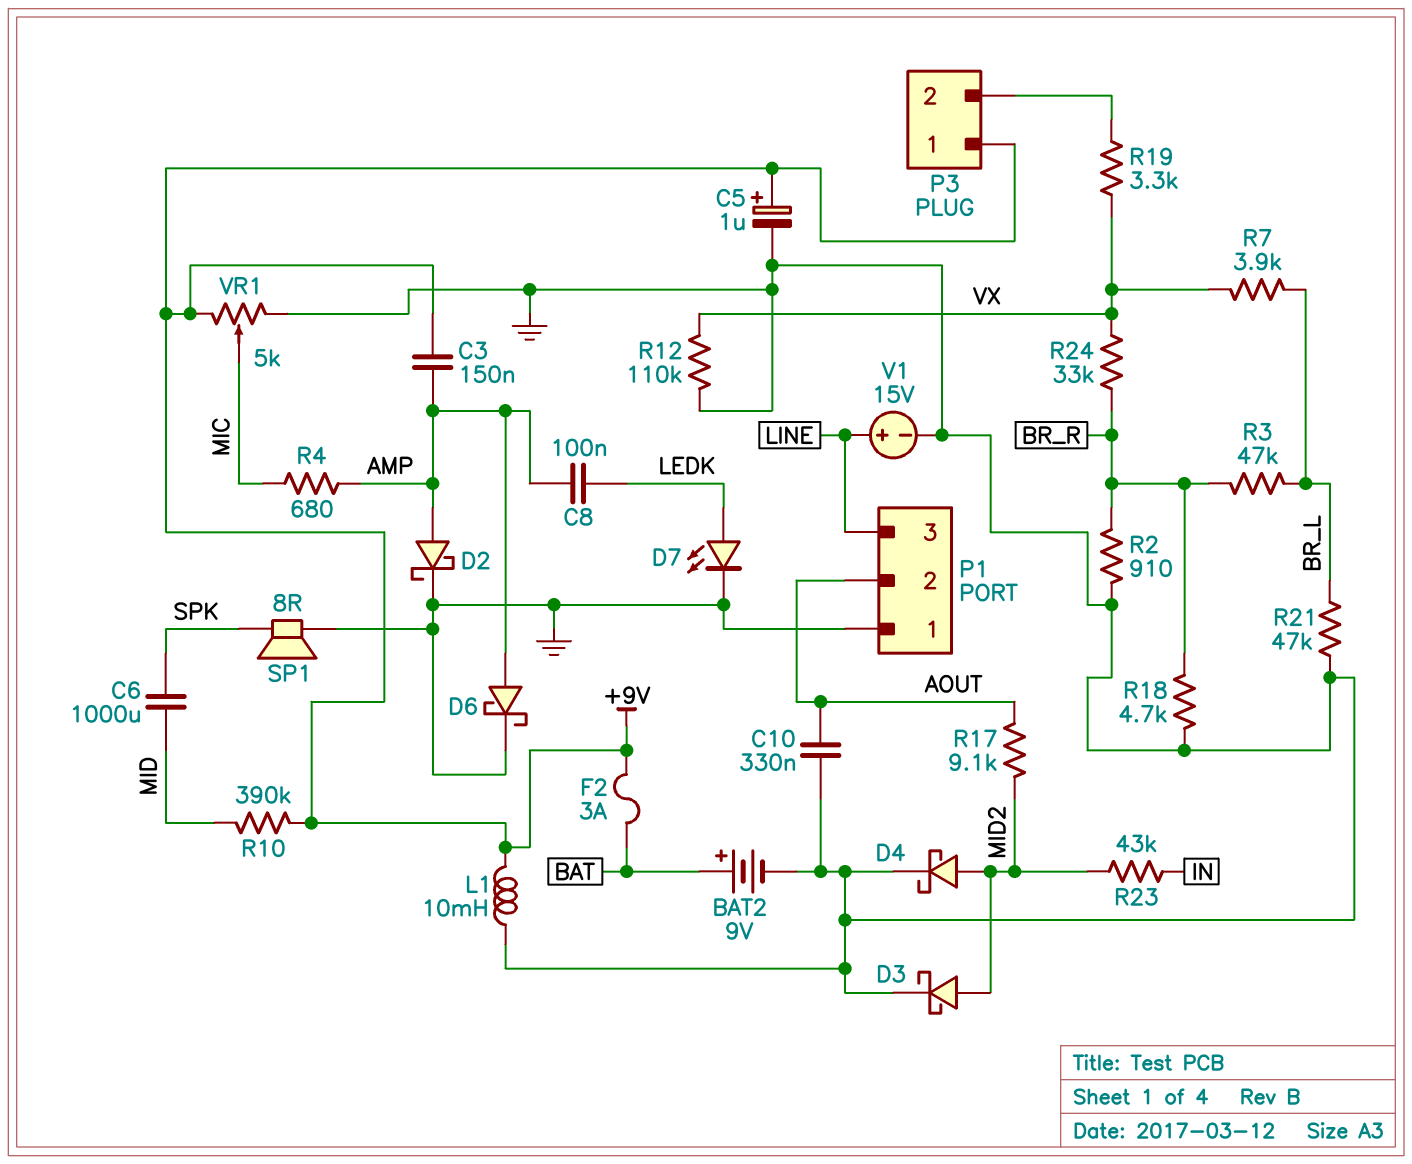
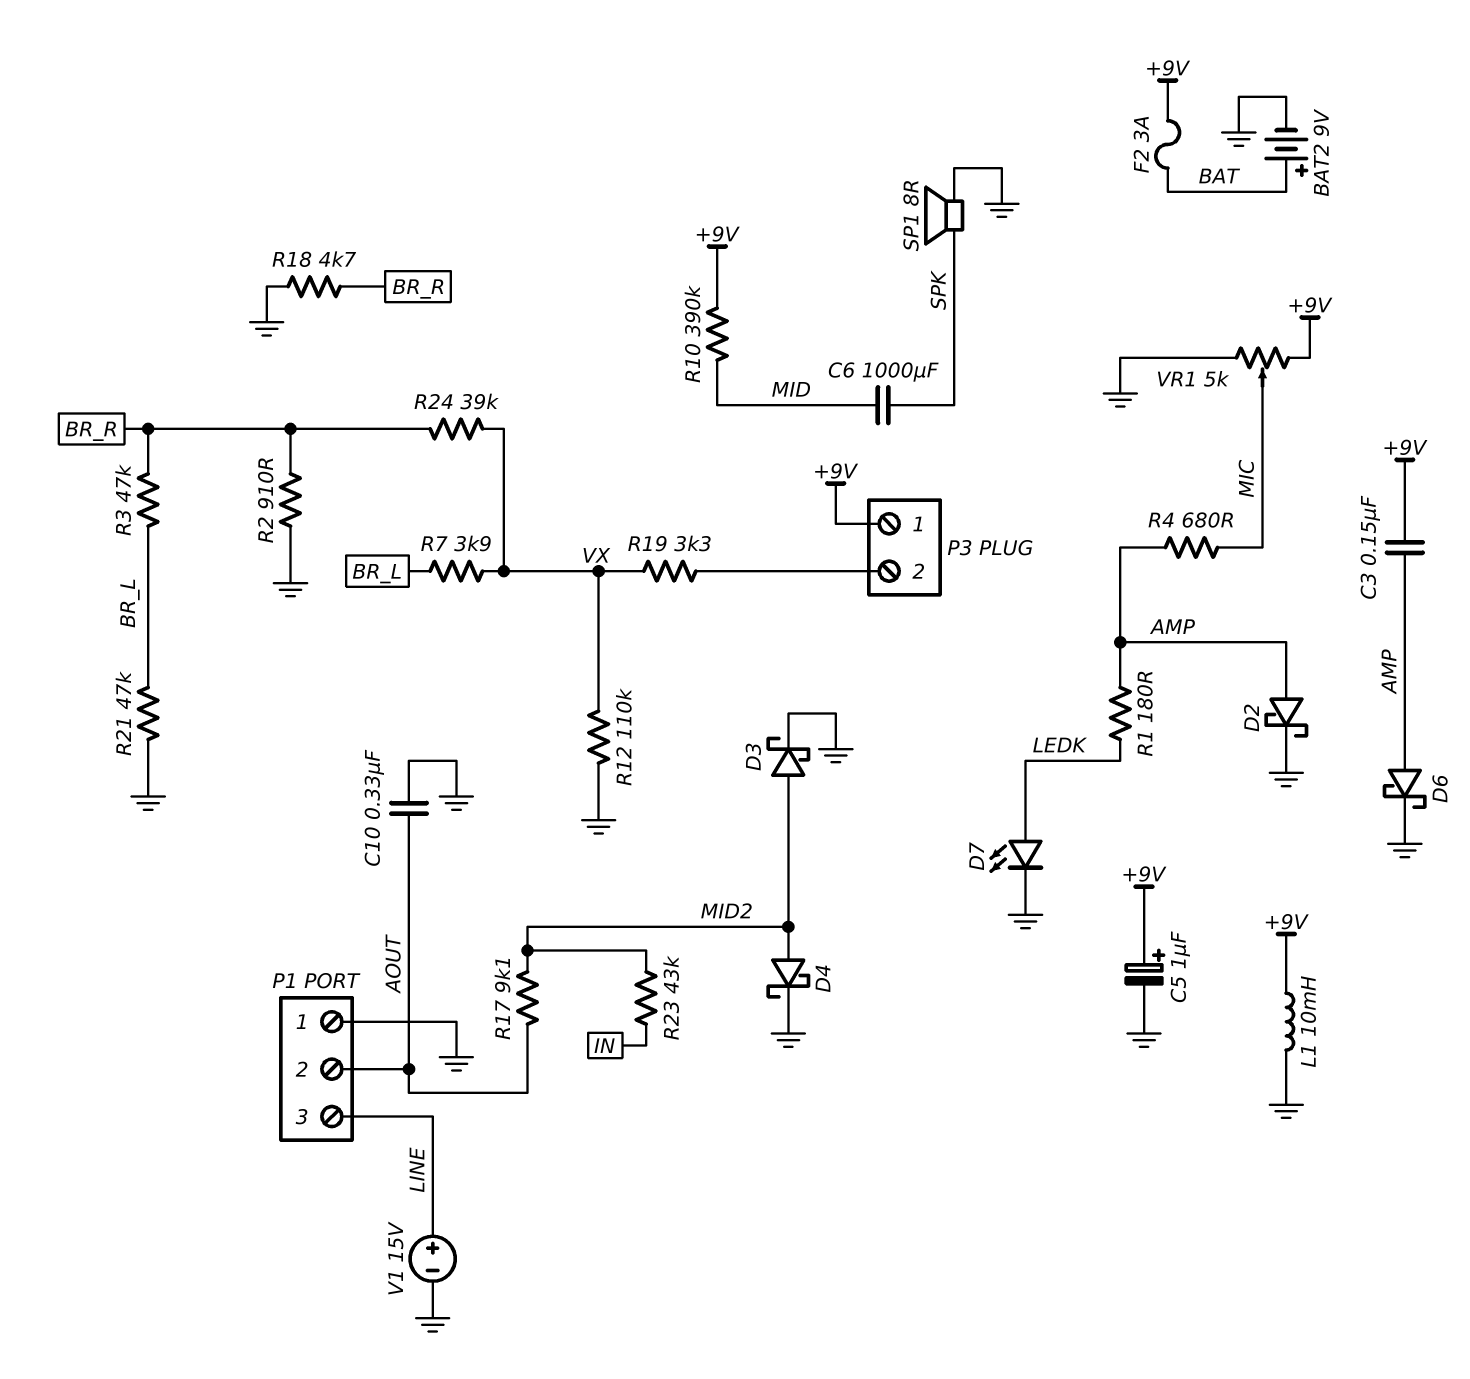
C8: 100nF (AMP, LEDK) -> none
R1: none -> 180 (AMP, LEDK)
R24: 33k (BR_R, VX) -> 39k (BR_R, VX)

